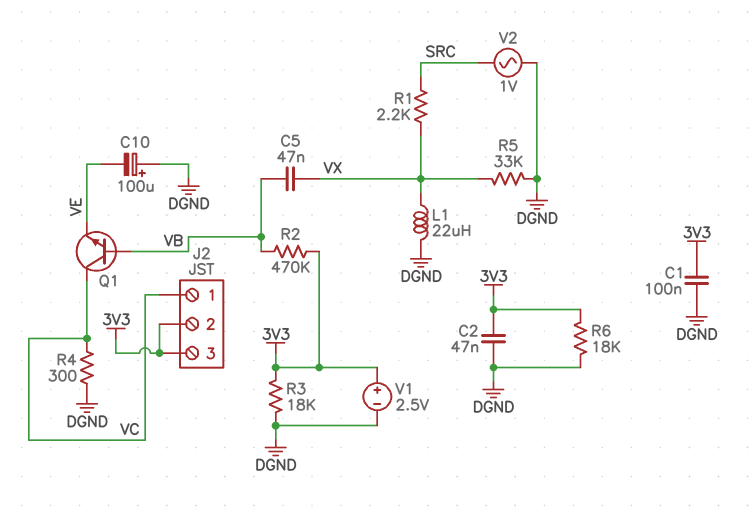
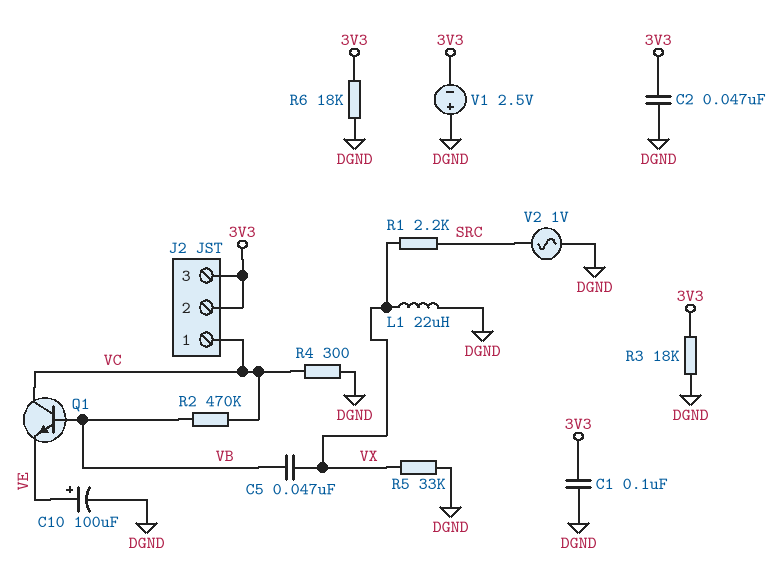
C10: 100uF (plus DGND, minus VE) -> 100uF (plus VE, minus DGND)
R2: 470k (3V3, VB) -> 470k (VB, VC)
V1: 2.5V (plus 3V3, minus DGND) -> 2.5V (plus DGND, minus 3V3)

